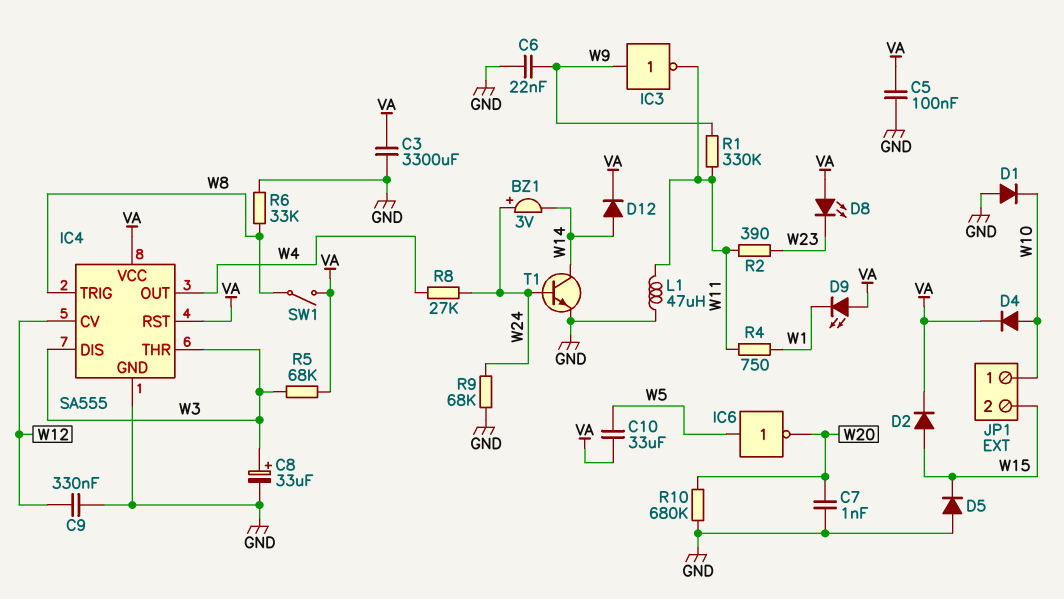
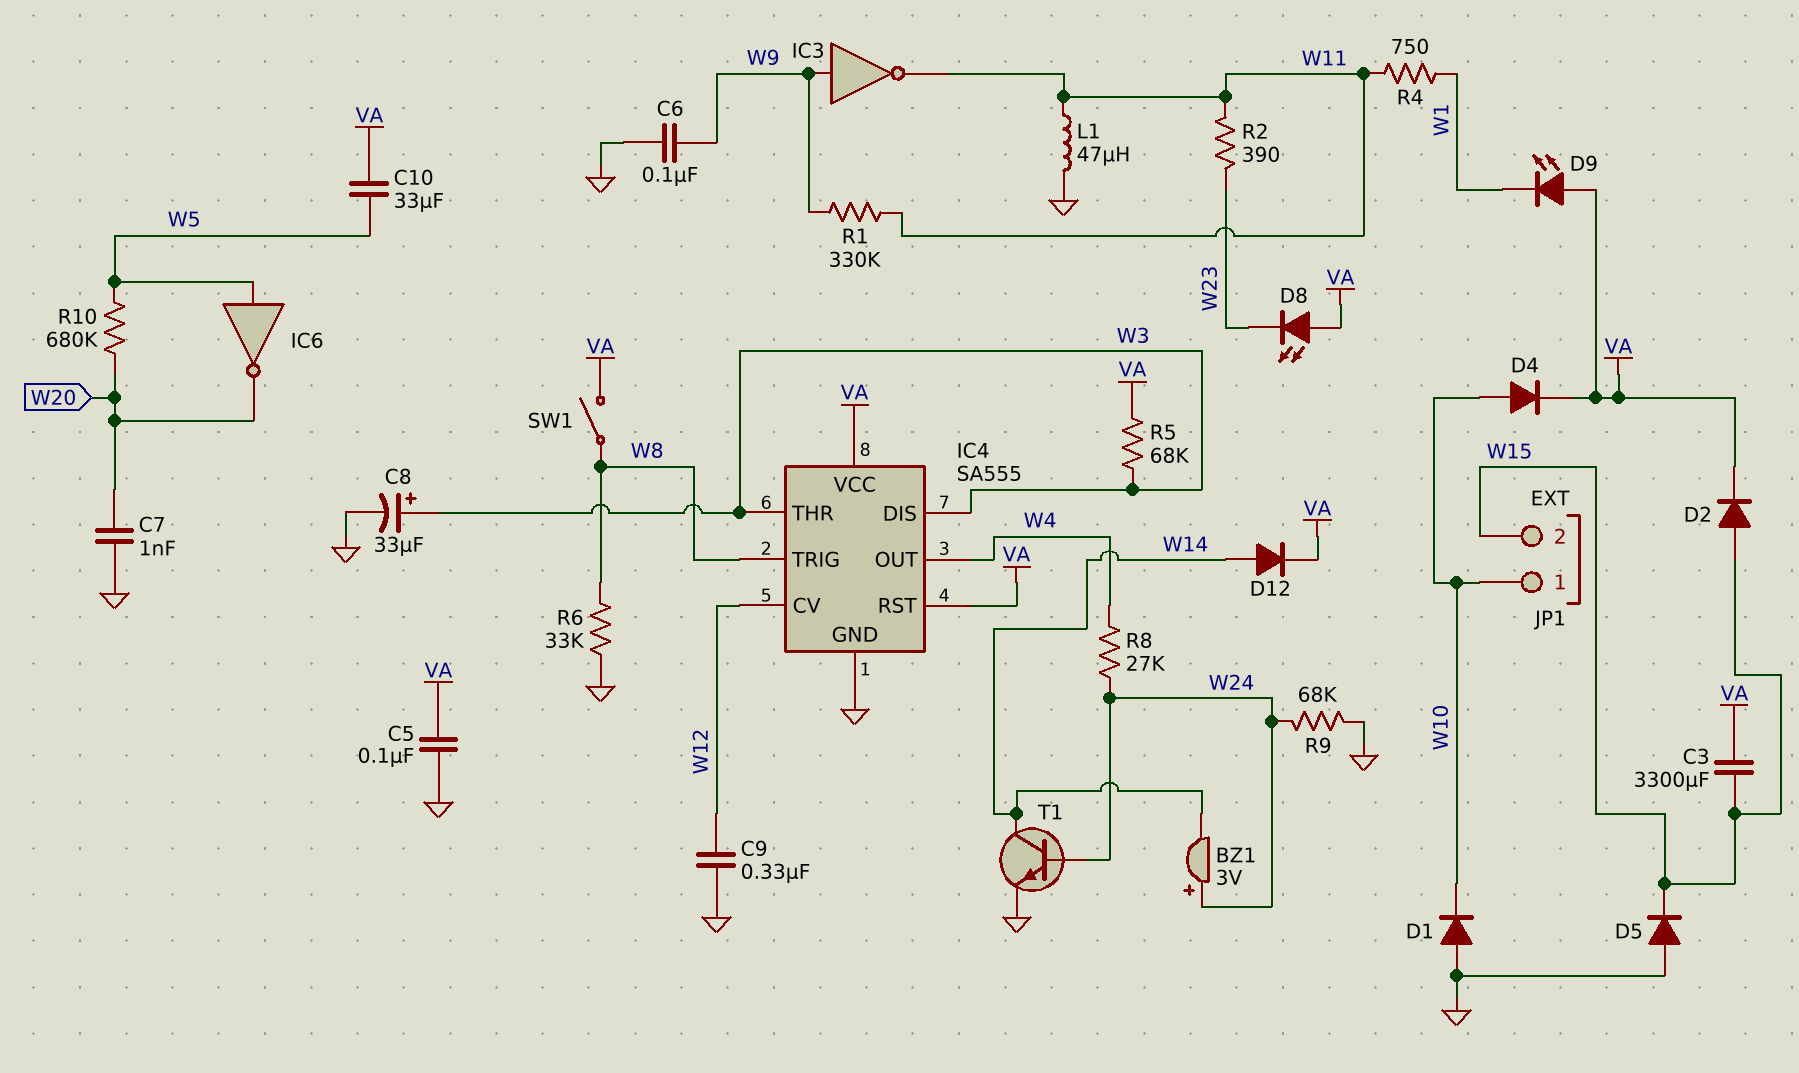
C3: 3300uF (GND, VA) -> 3300uF (VA, W15)
C6: 22nF (GND, W9) -> 100nF (GND, W9)
R10: 680k (GND, W20) -> 680k (W5, W20)

